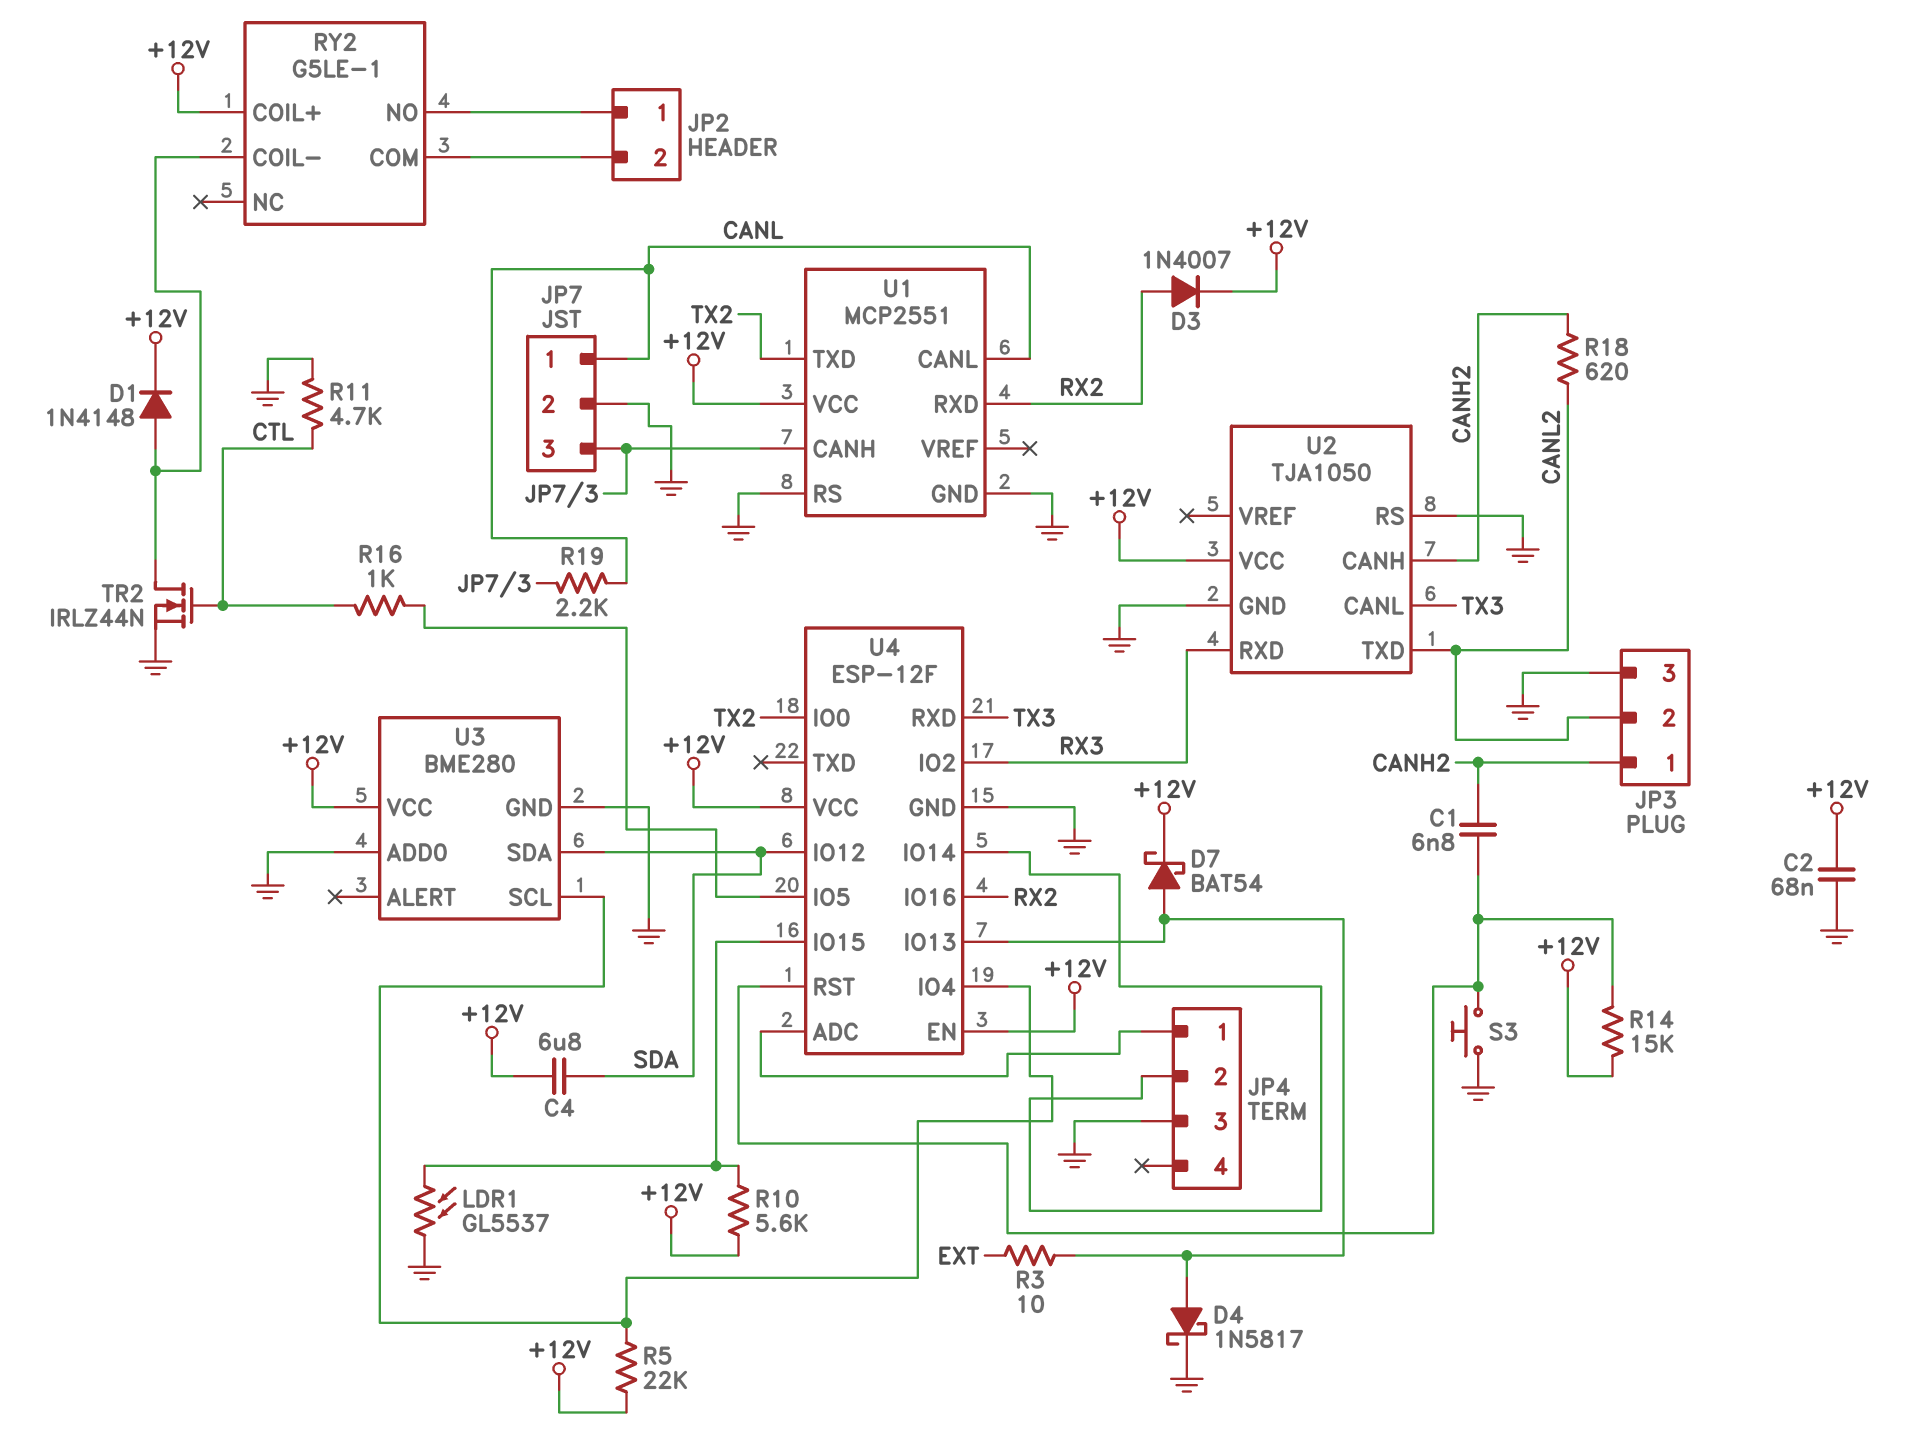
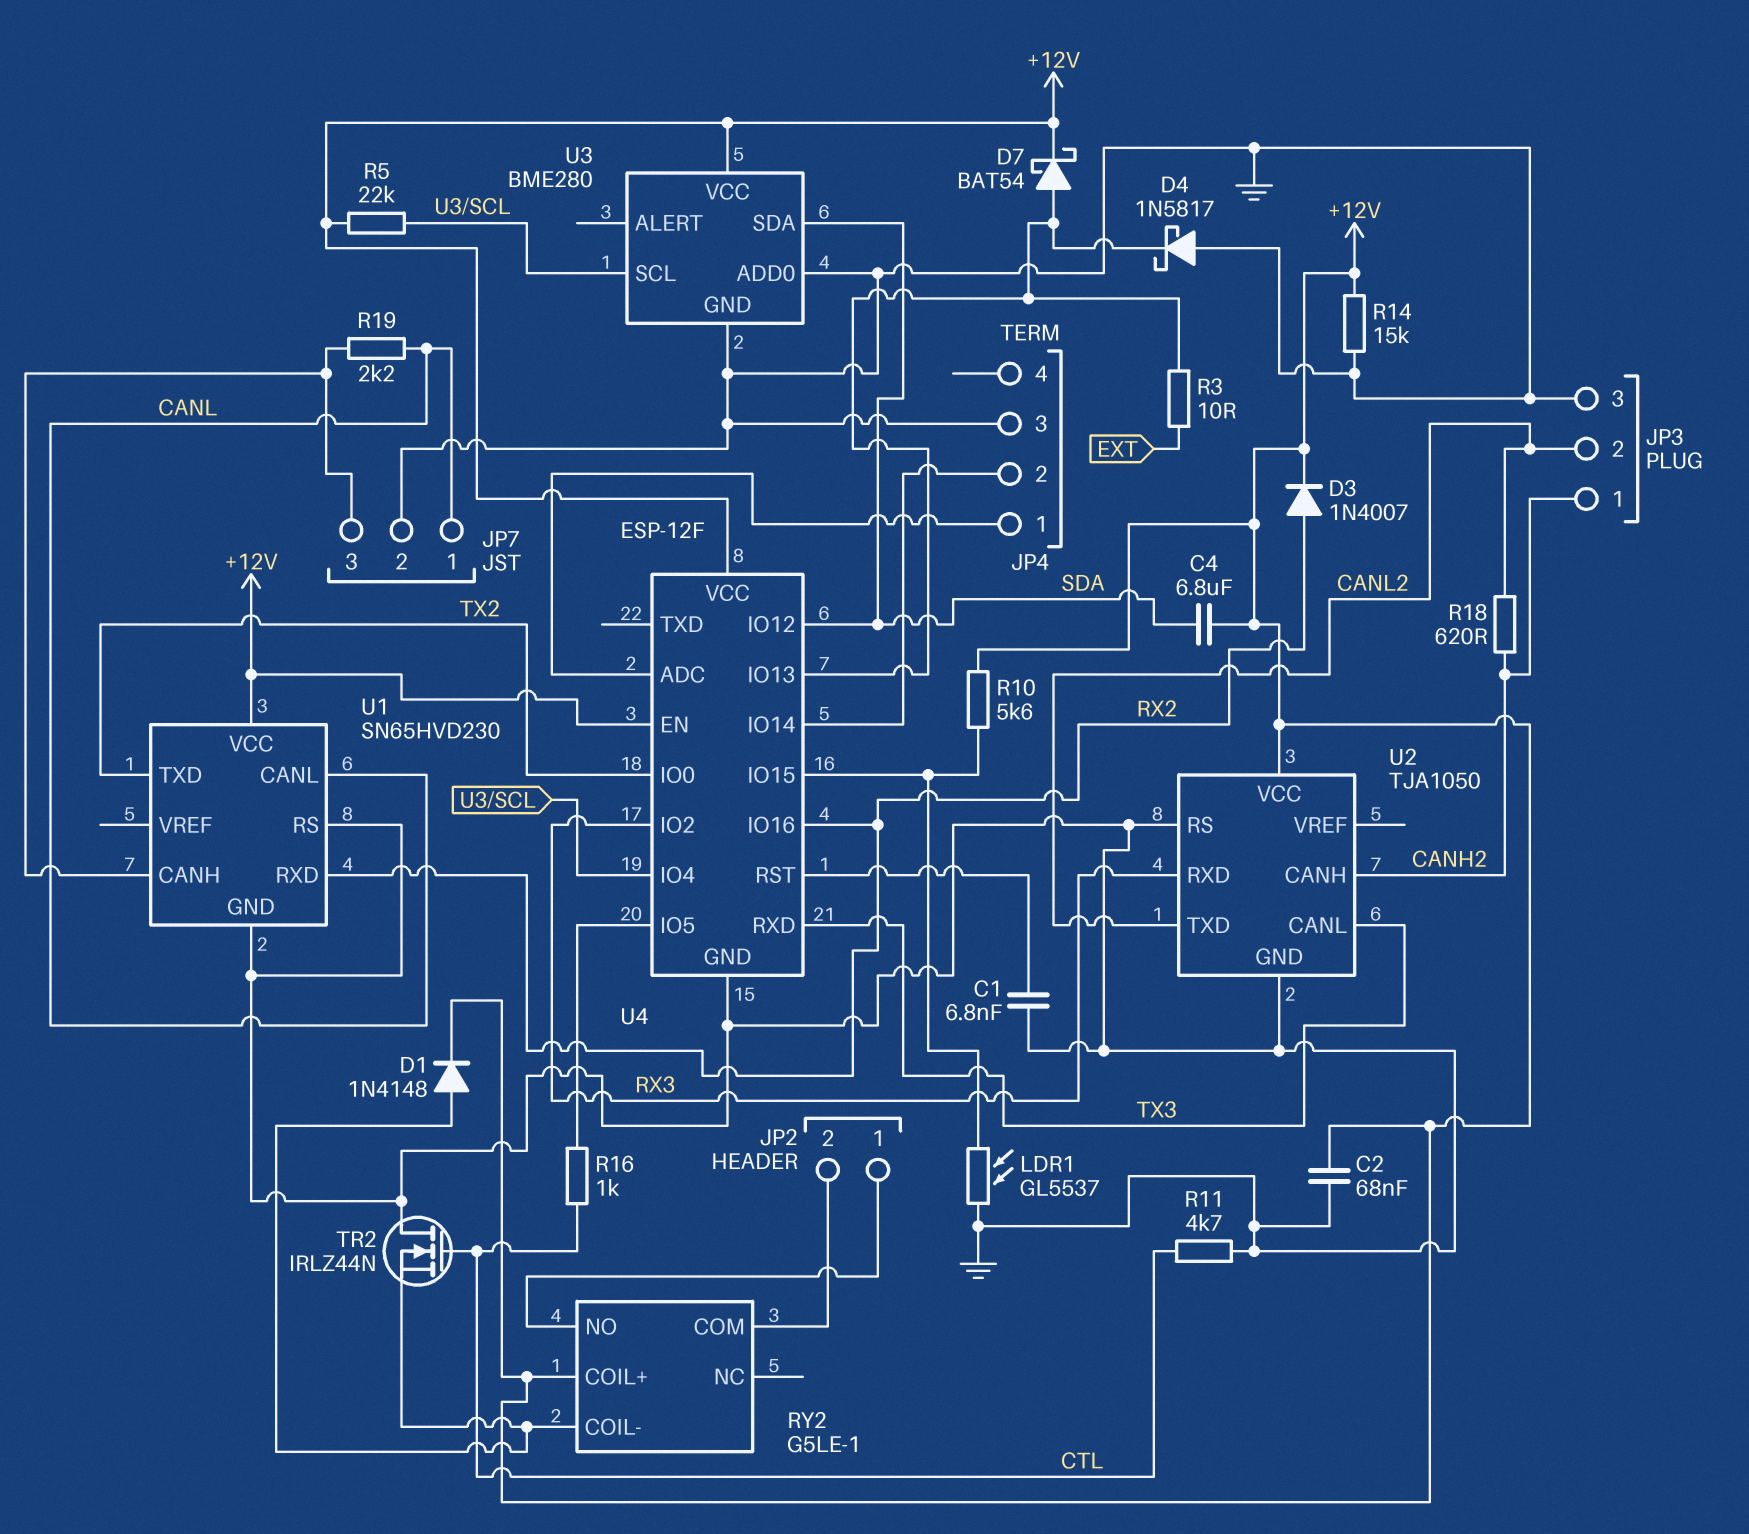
C1: 6.8nF (CANH2, U4/RST) -> 6.8nF (GND, U4/RST)
D4: schottky 1N5817 (A U4/IO13, K GND) -> schottky 1N5817 (A GND, K U4/IO13)
R14: 15k (+12V, U4/RST) -> 15k (+12V, GND)
S3: button (GND, U4/RST) -> none
TR2: NMOS IRLZ44N (G CTL, D RY2/COIL-, S GND) -> NMOS IRLZ44N (G CTL, D GND, S RY2/COIL-)
U1: MCP2551 -> SN65HVD230

